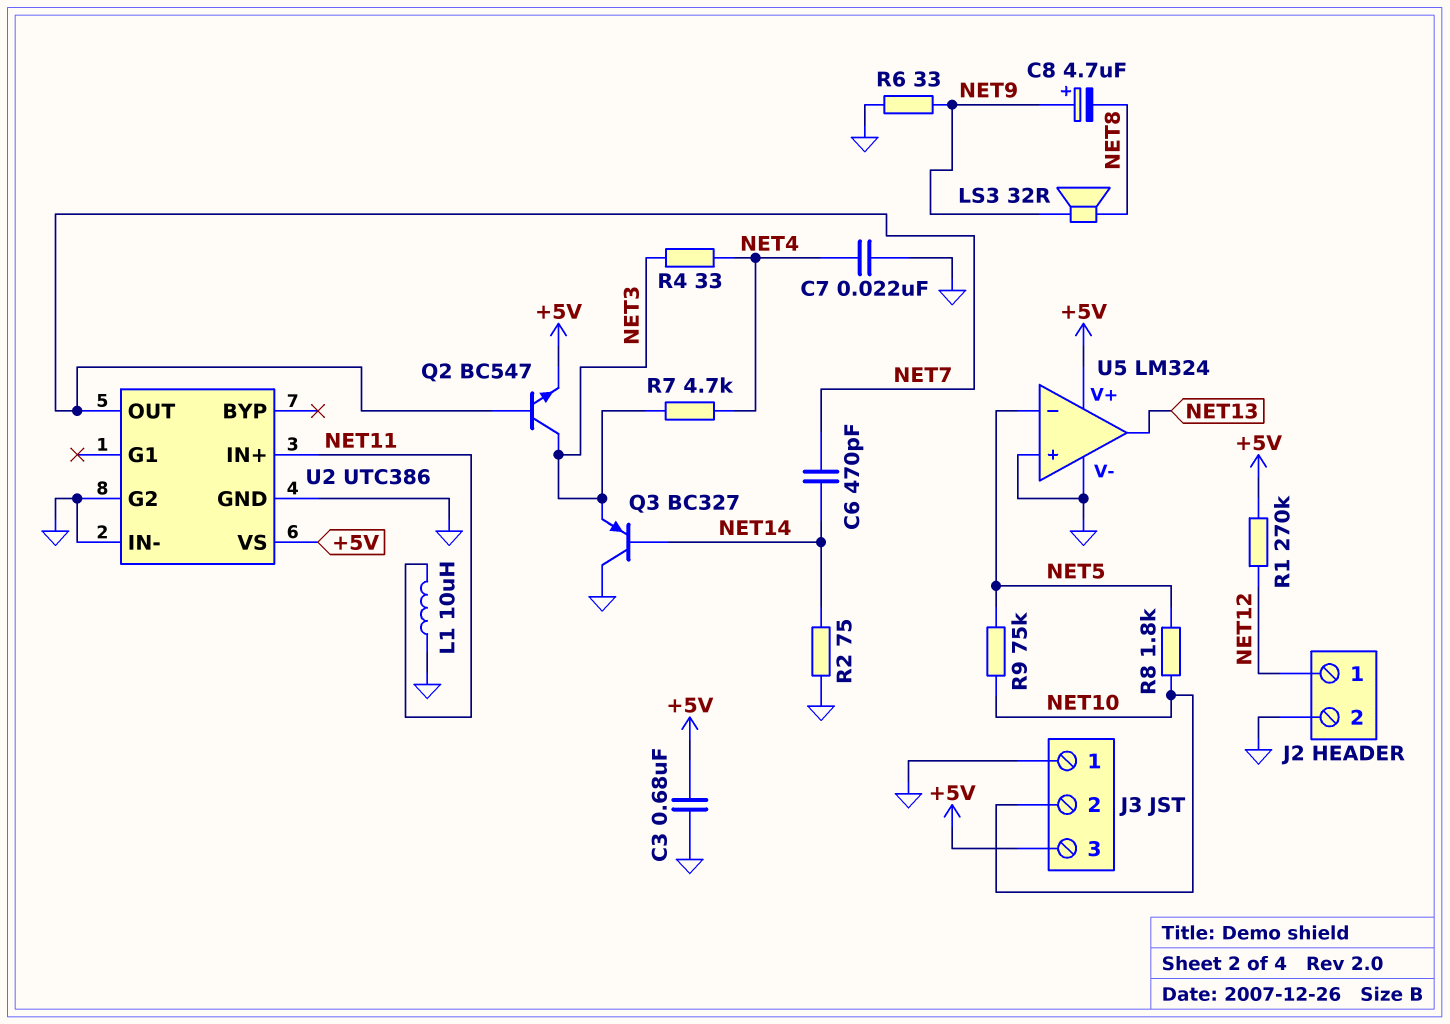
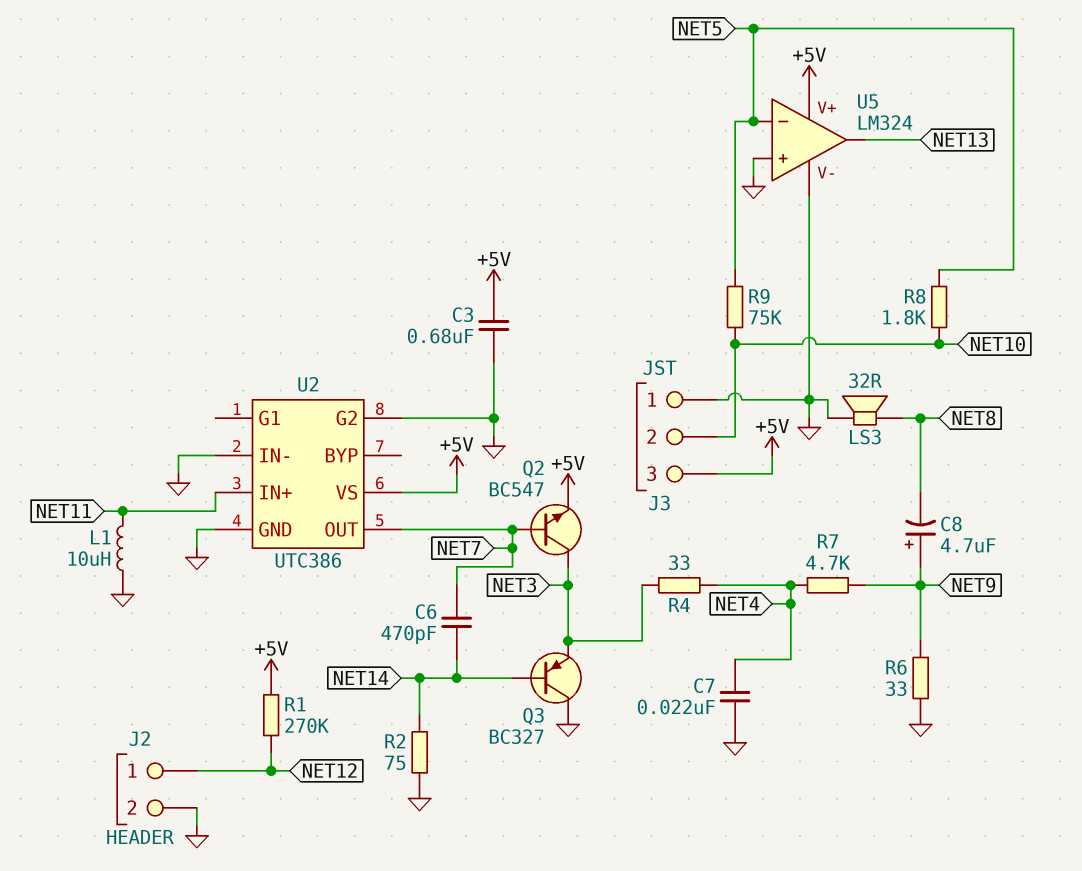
LS3: speaker 32R (NET8, NET9) -> speaker 32R (GND, NET8)
R7: 4.7k (NET3, NET4) -> 4.7k (NET4, NET9)

